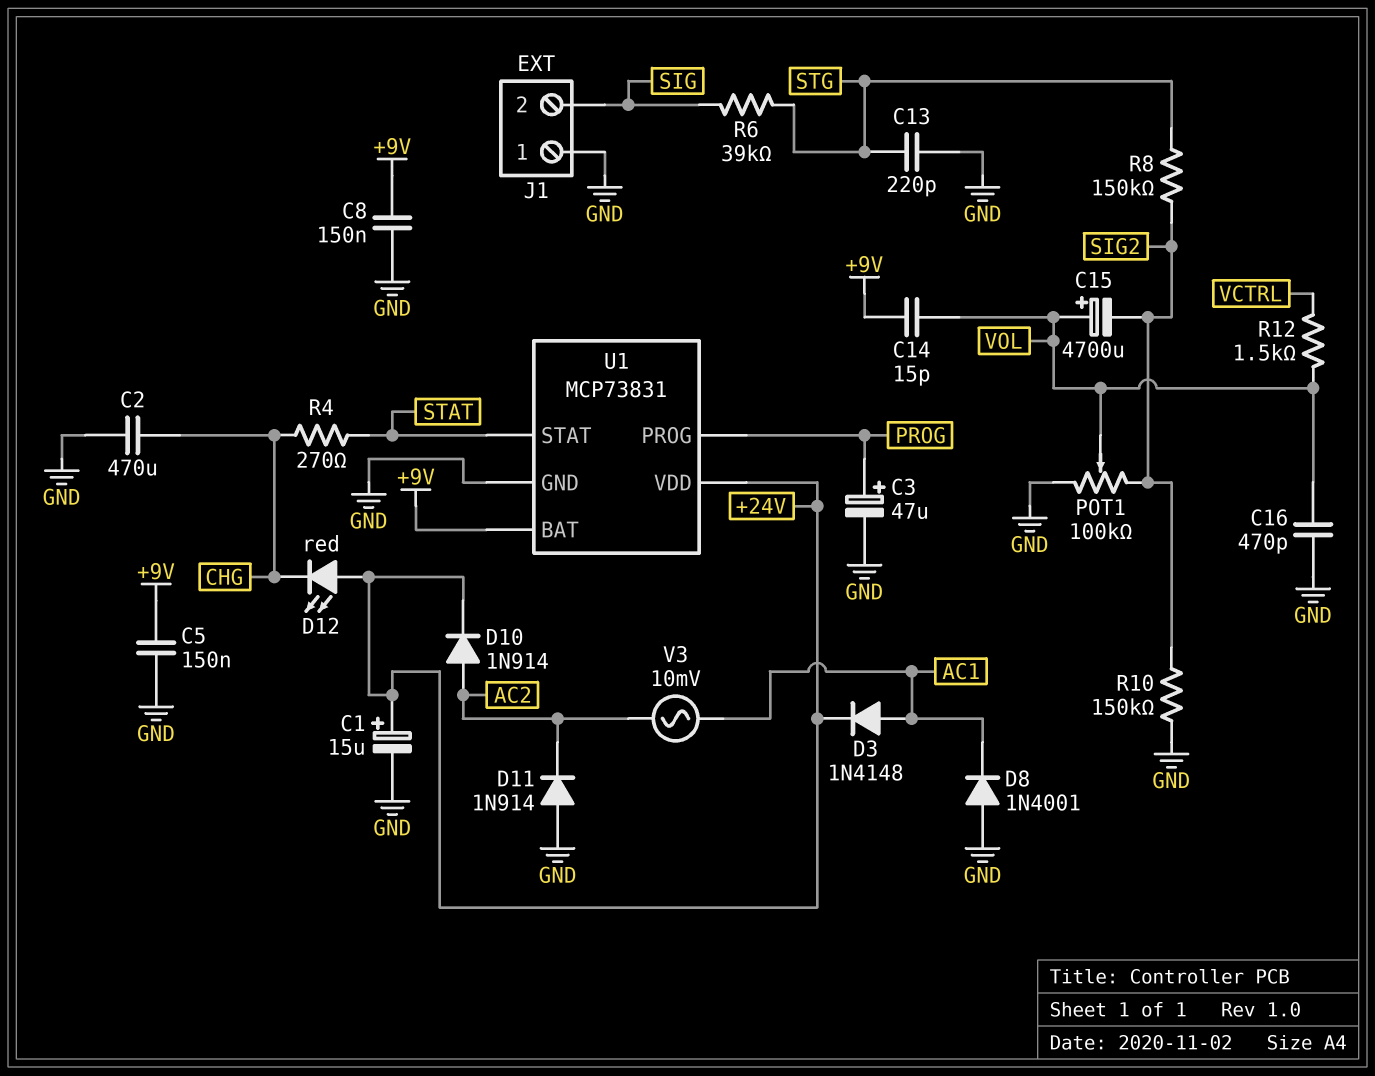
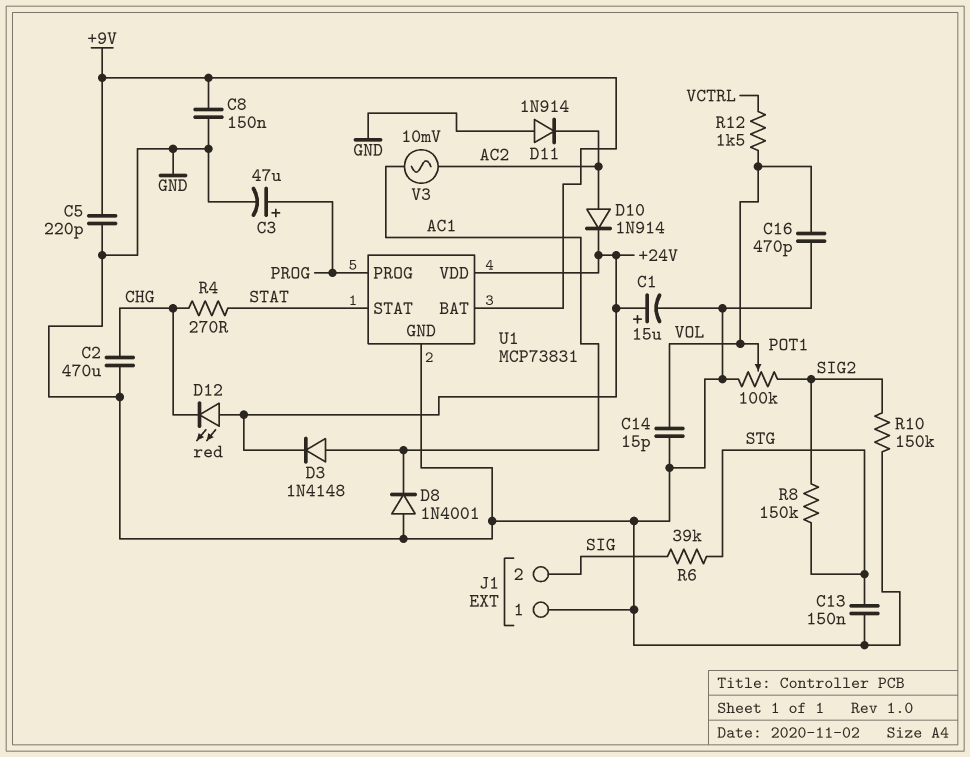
C5: 150nF (+9V, GND) -> 220pF (+9V, GND)
C13: 220pF (GND, STG) -> 150nF (GND, STG)
C14: 15pF (+9V, VOL) -> 15pF (GND, VOL)
C15: 4700uF (plus VOL, minus SIG2) -> none

